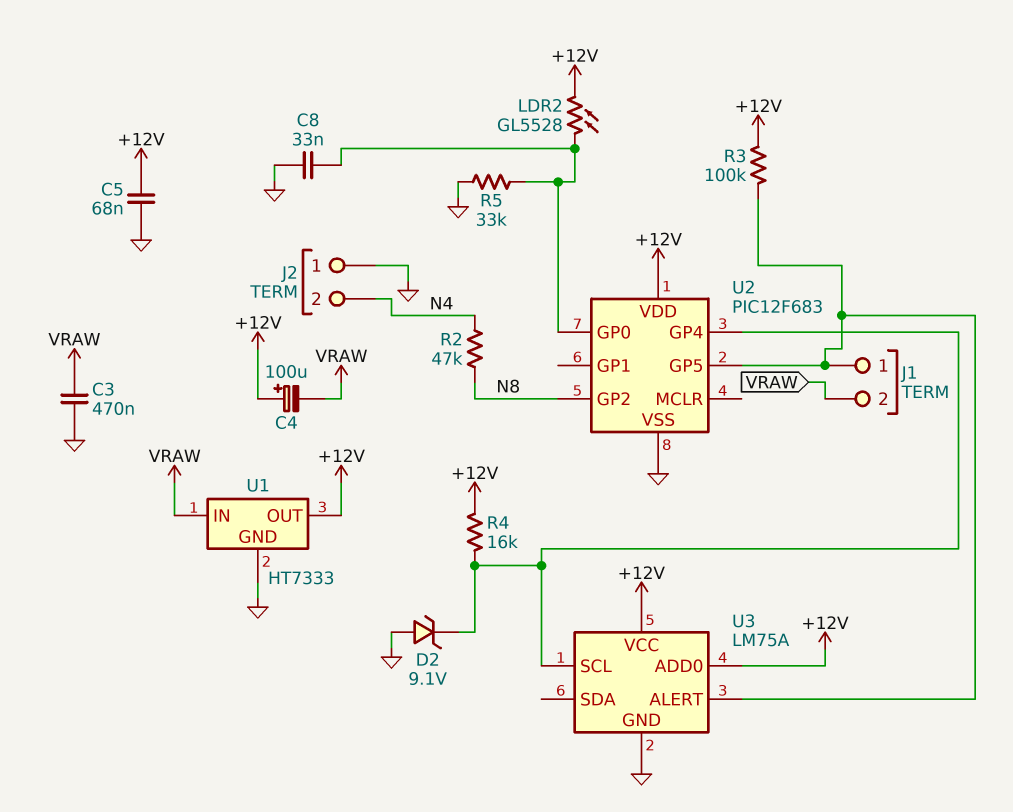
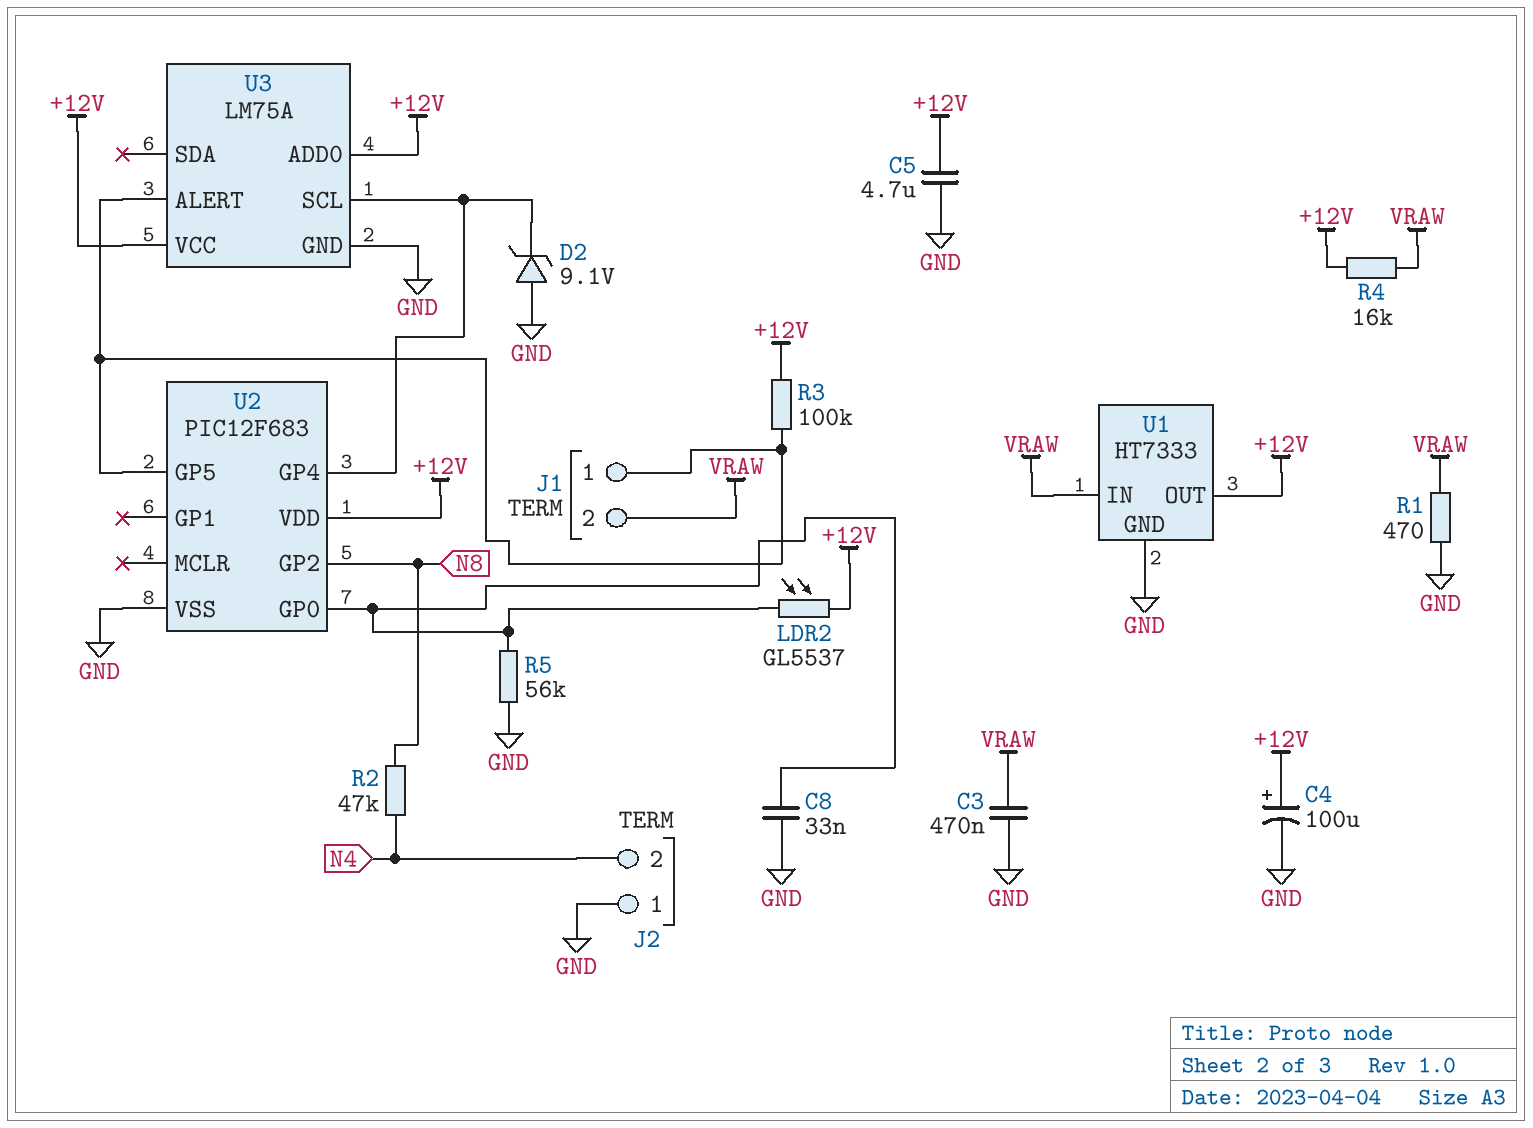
C4: 100uF (plus +12V, minus VRAW) -> 100uF (plus +12V, minus GND)
C5: 68nF (+12V, GND) -> 4.7uF (+12V, GND)
LDR2: GL5528 (+12V, U2/GP0) -> GL5537 (+12V, U2/GP0)
R1: none -> 470 (GND, VRAW)
R4: 16k (+12V, U2/GP4) -> 16k (+12V, VRAW)
R5: 33k (GND, U2/GP0) -> 56k (GND, U2/GP0)

